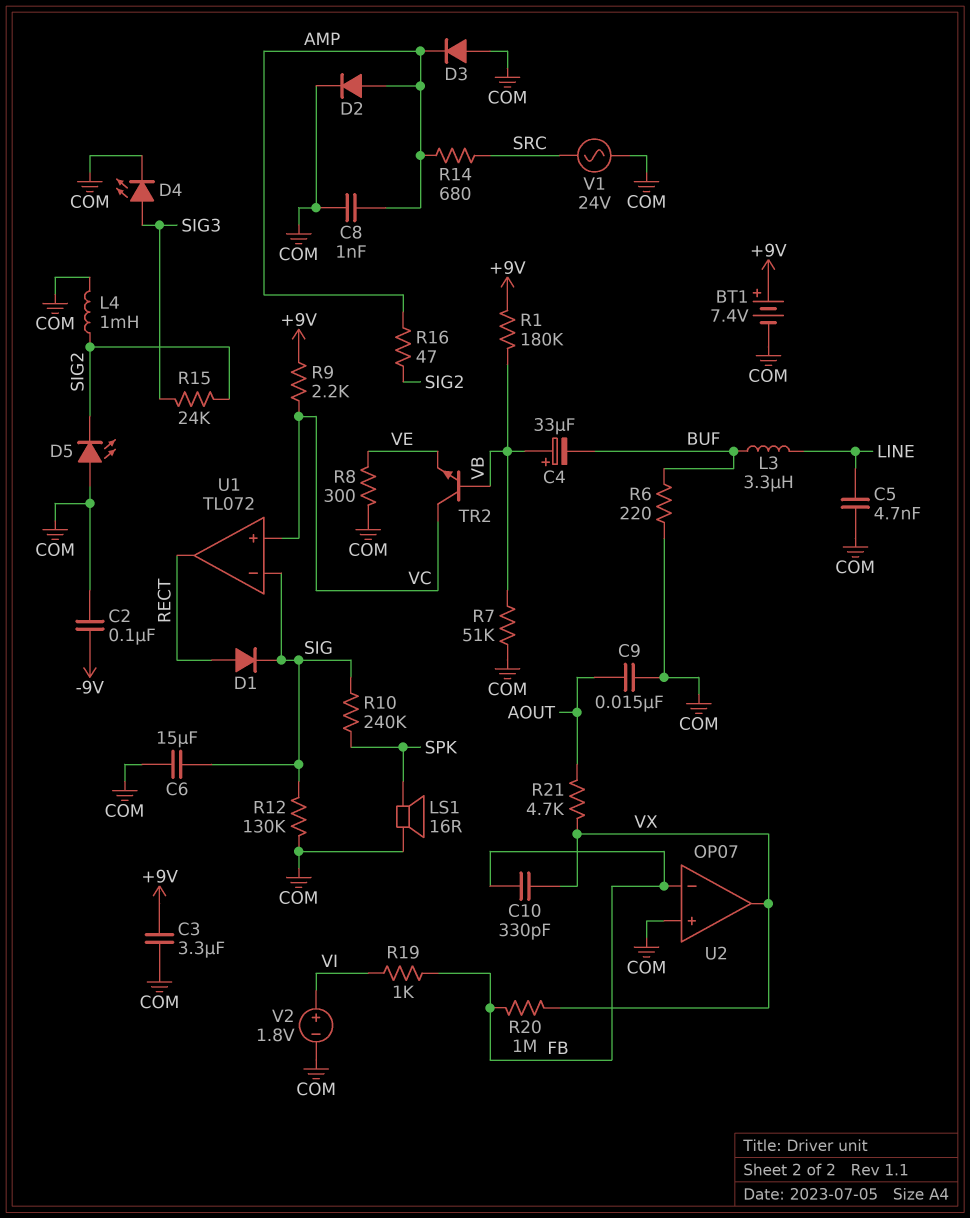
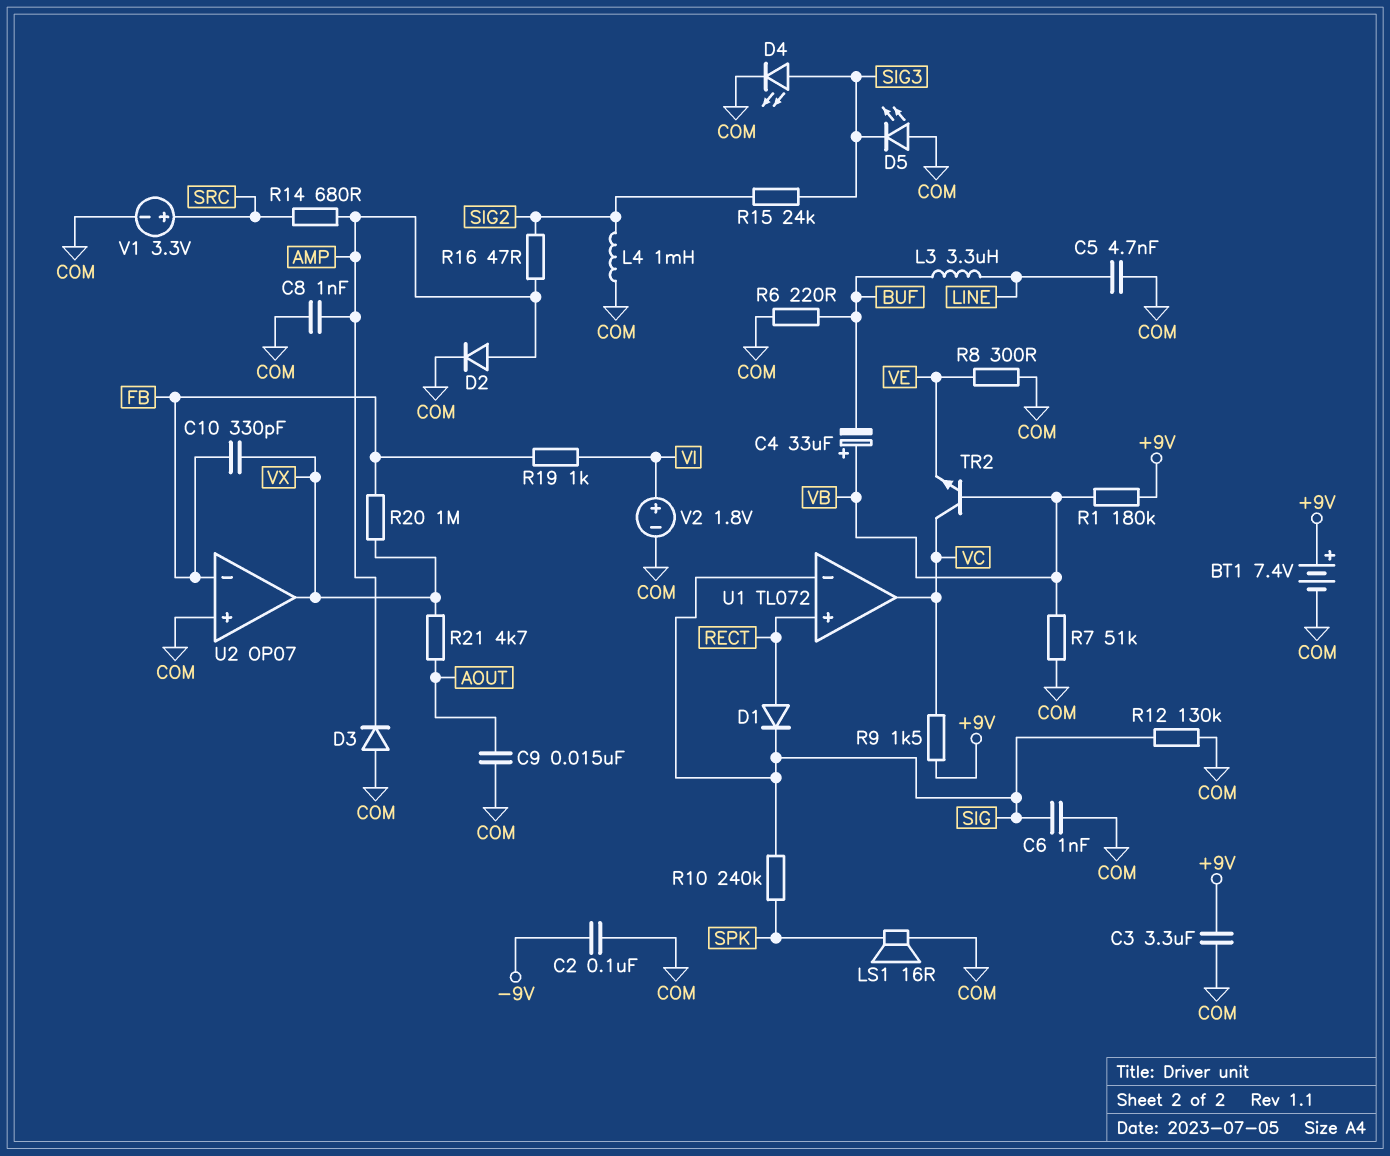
C6: 15uF (COM, SIG) -> 1nF (COM, SIG)
D5: LED (A COM, K SIG2) -> LED (A COM, K SIG3)
R9: 2.2k (+9V, VC) -> 1.5k (+9V, VC)
U1 pin in+: VC -> RECT
U1 pin out: RECT -> VC
V1: AC 24V (COM, SRC) -> 3.3V (plus SRC, minus COM)

